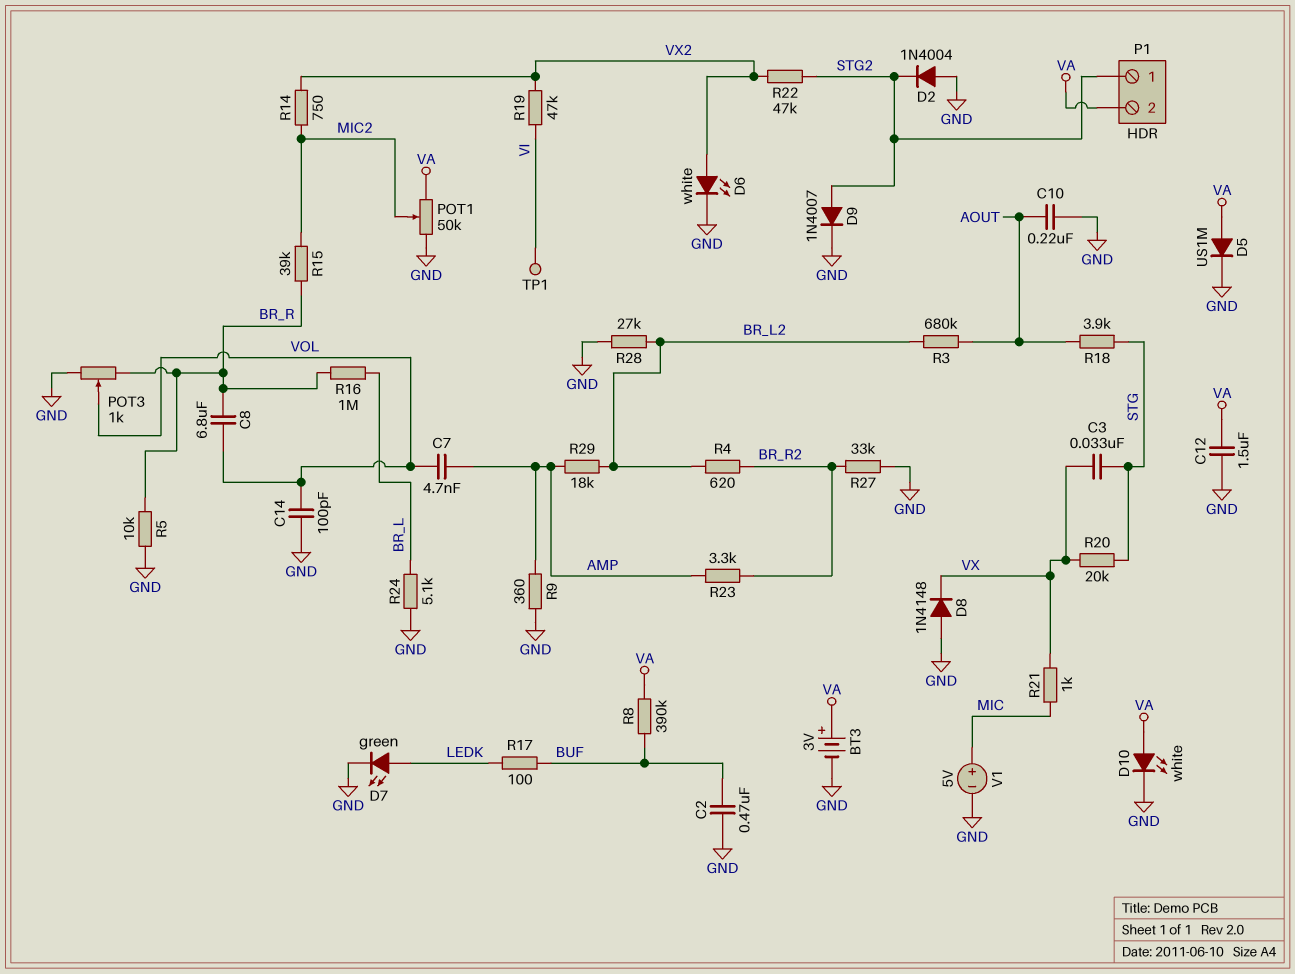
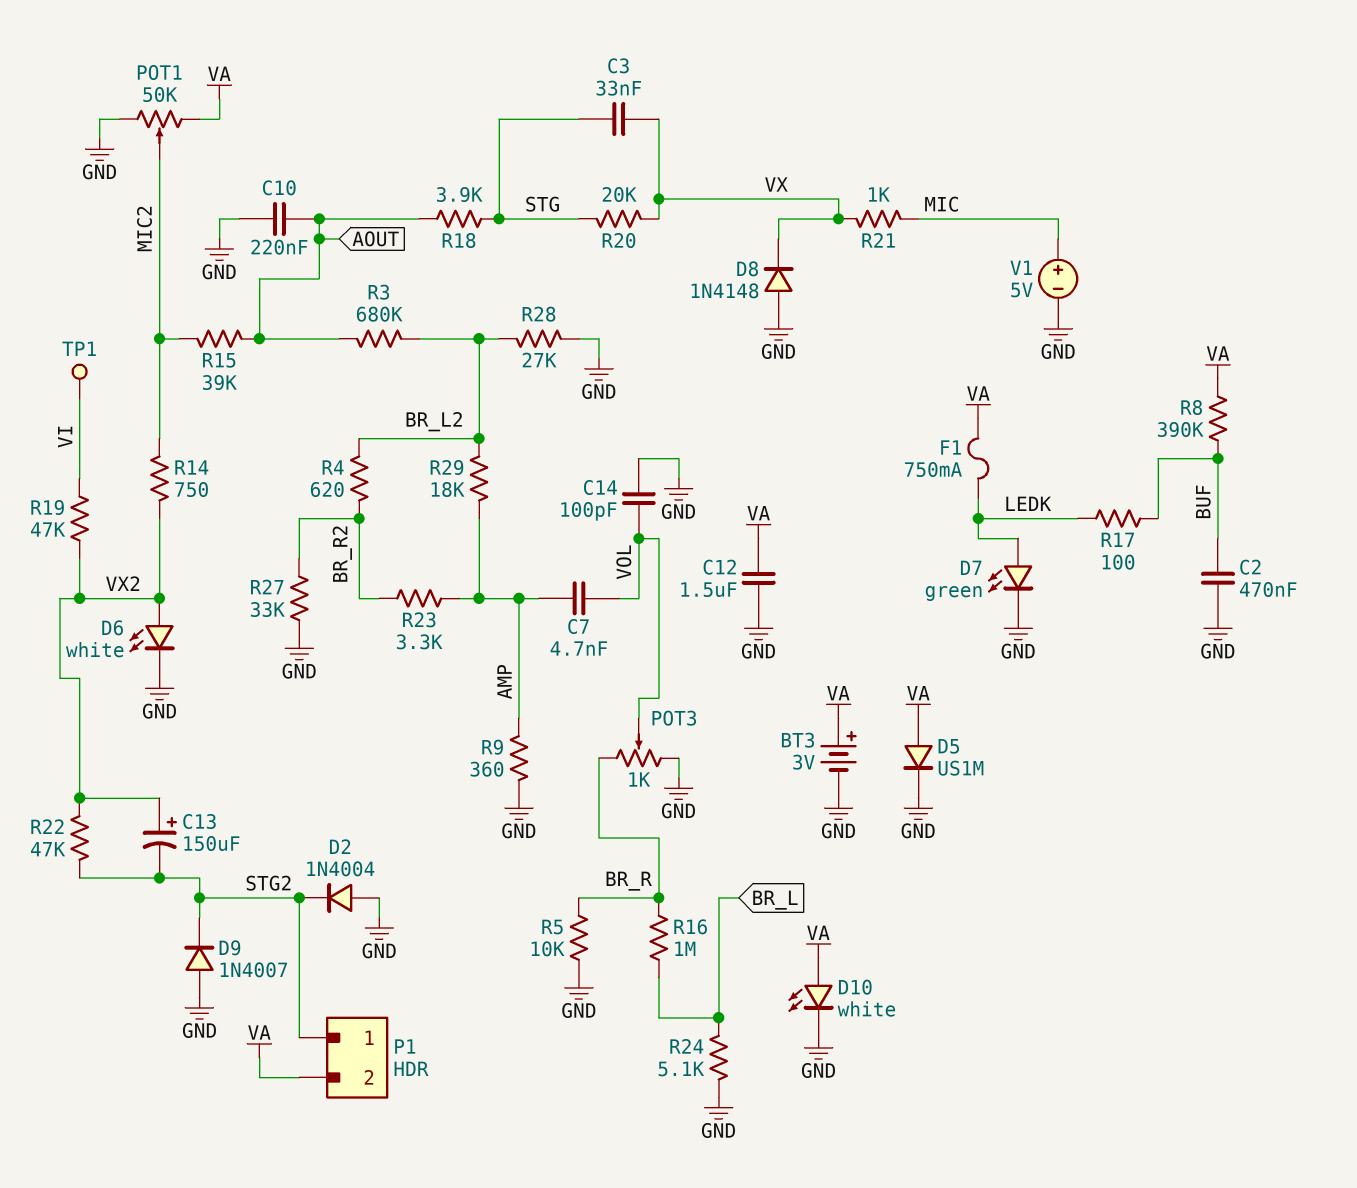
C8: 6.8uF (BR_R, VOL) -> none
C13: none -> 150uF (plus VX2, minus STG2)
D9: diode 1N4007 (A STG2, K GND) -> diode 1N4007 (A GND, K STG2)
F1: none -> 750mA (LEDK, VA)
R15: 39k (BR_R, MIC2) -> 39k (AOUT, MIC2)

